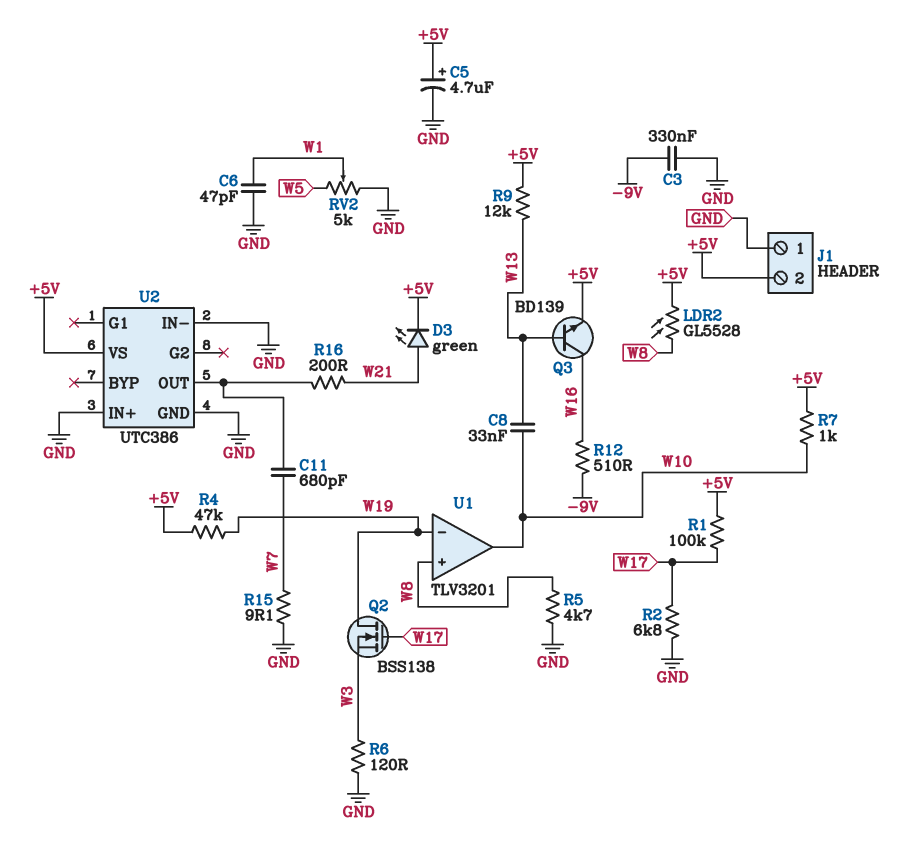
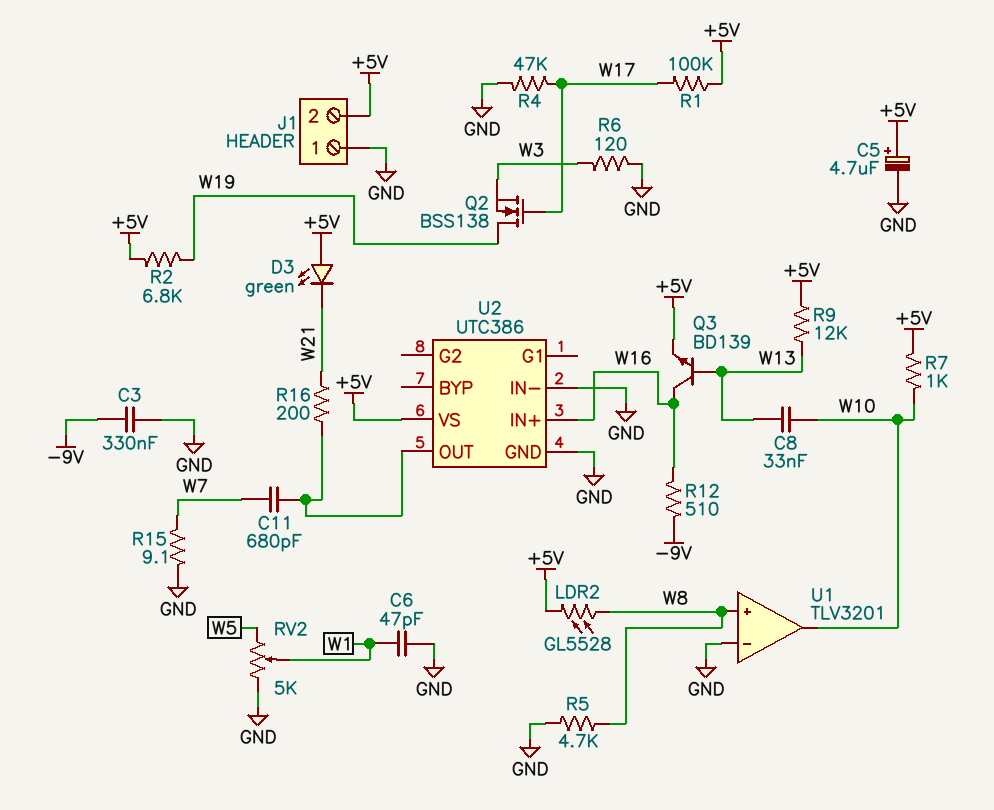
D3: LED green (A W21, K +5V) -> LED green (A +5V, K W21)
R2: 6.8k (GND, W17) -> 6.8k (+5V, W19)
R4: 47k (+5V, W19) -> 47k (GND, W17)
U1 pin in-: W19 -> GND
U2 pin IN+: GND -> W16

